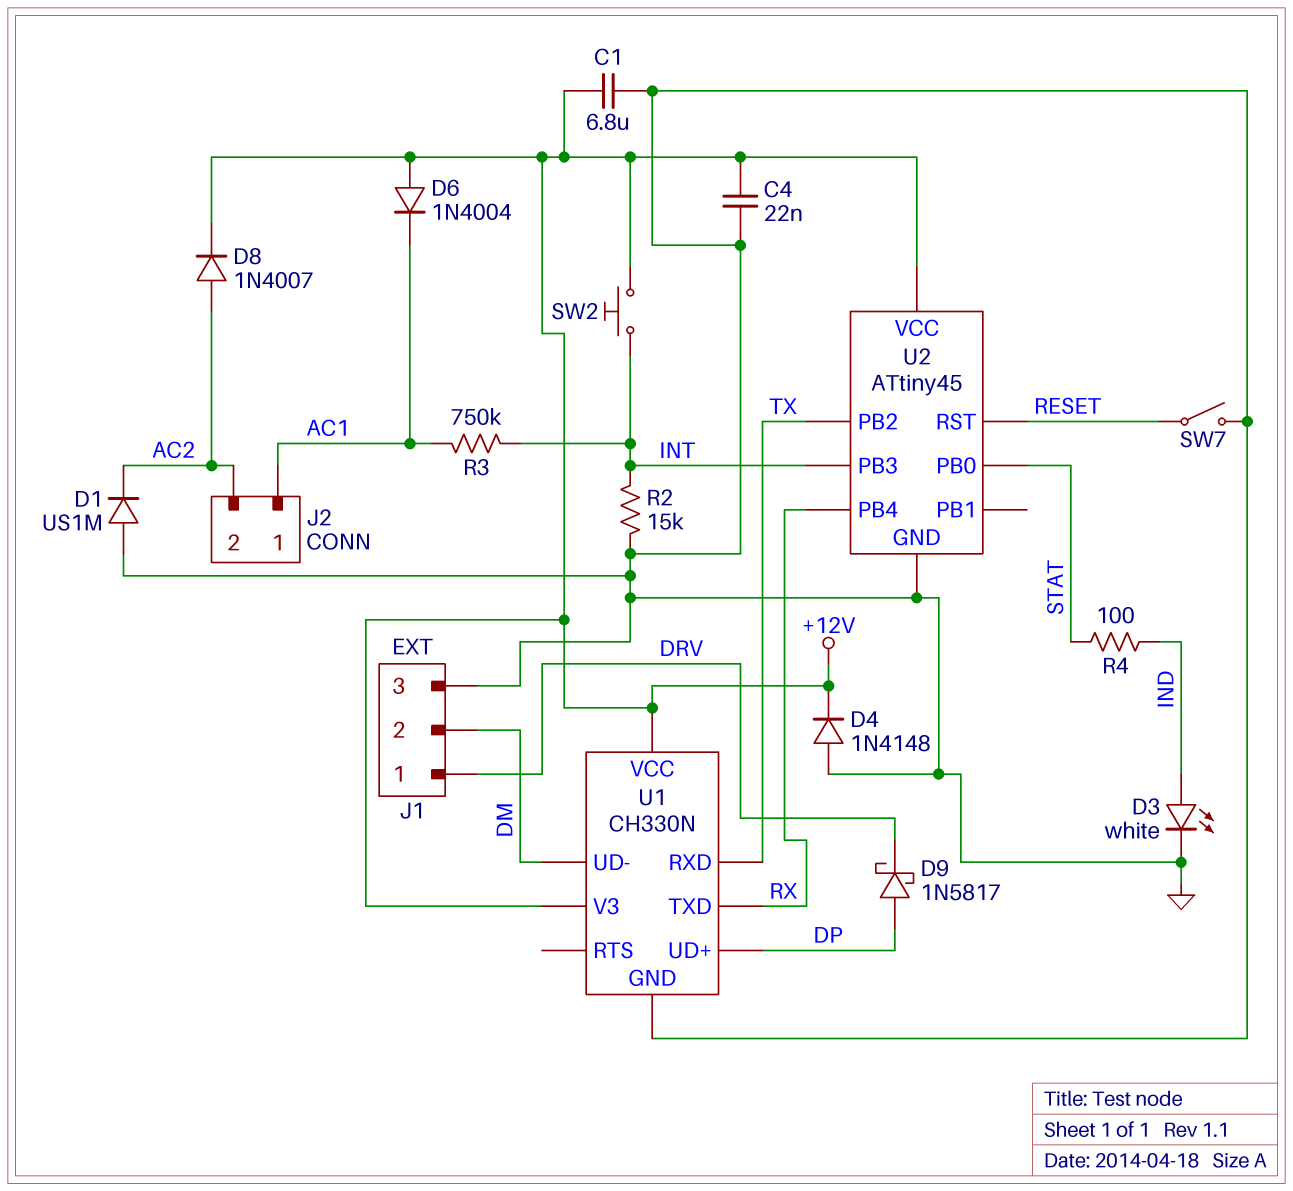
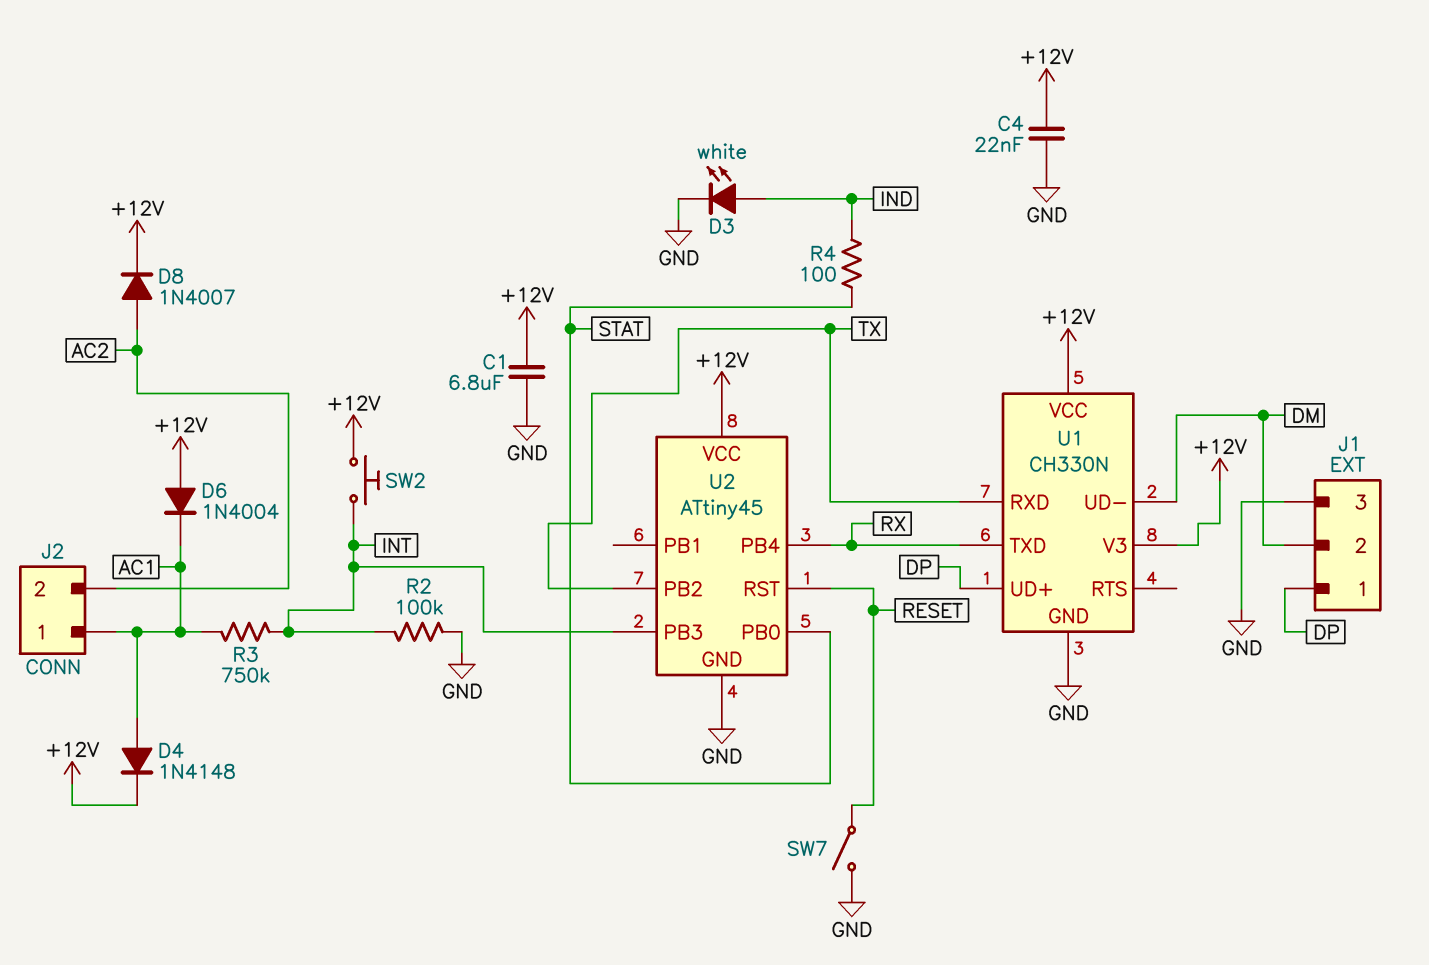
D1: diode US1M (A GND, K AC2) -> none
D4: diode 1N4148 (A GND, K +12V) -> diode 1N4148 (A AC1, K +12V)
D9: schottky 1N5817 (A DP, K DRV) -> none
J1 pin 1: DRV -> DP
R2: 15k (GND, INT) -> 100k (GND, INT)

